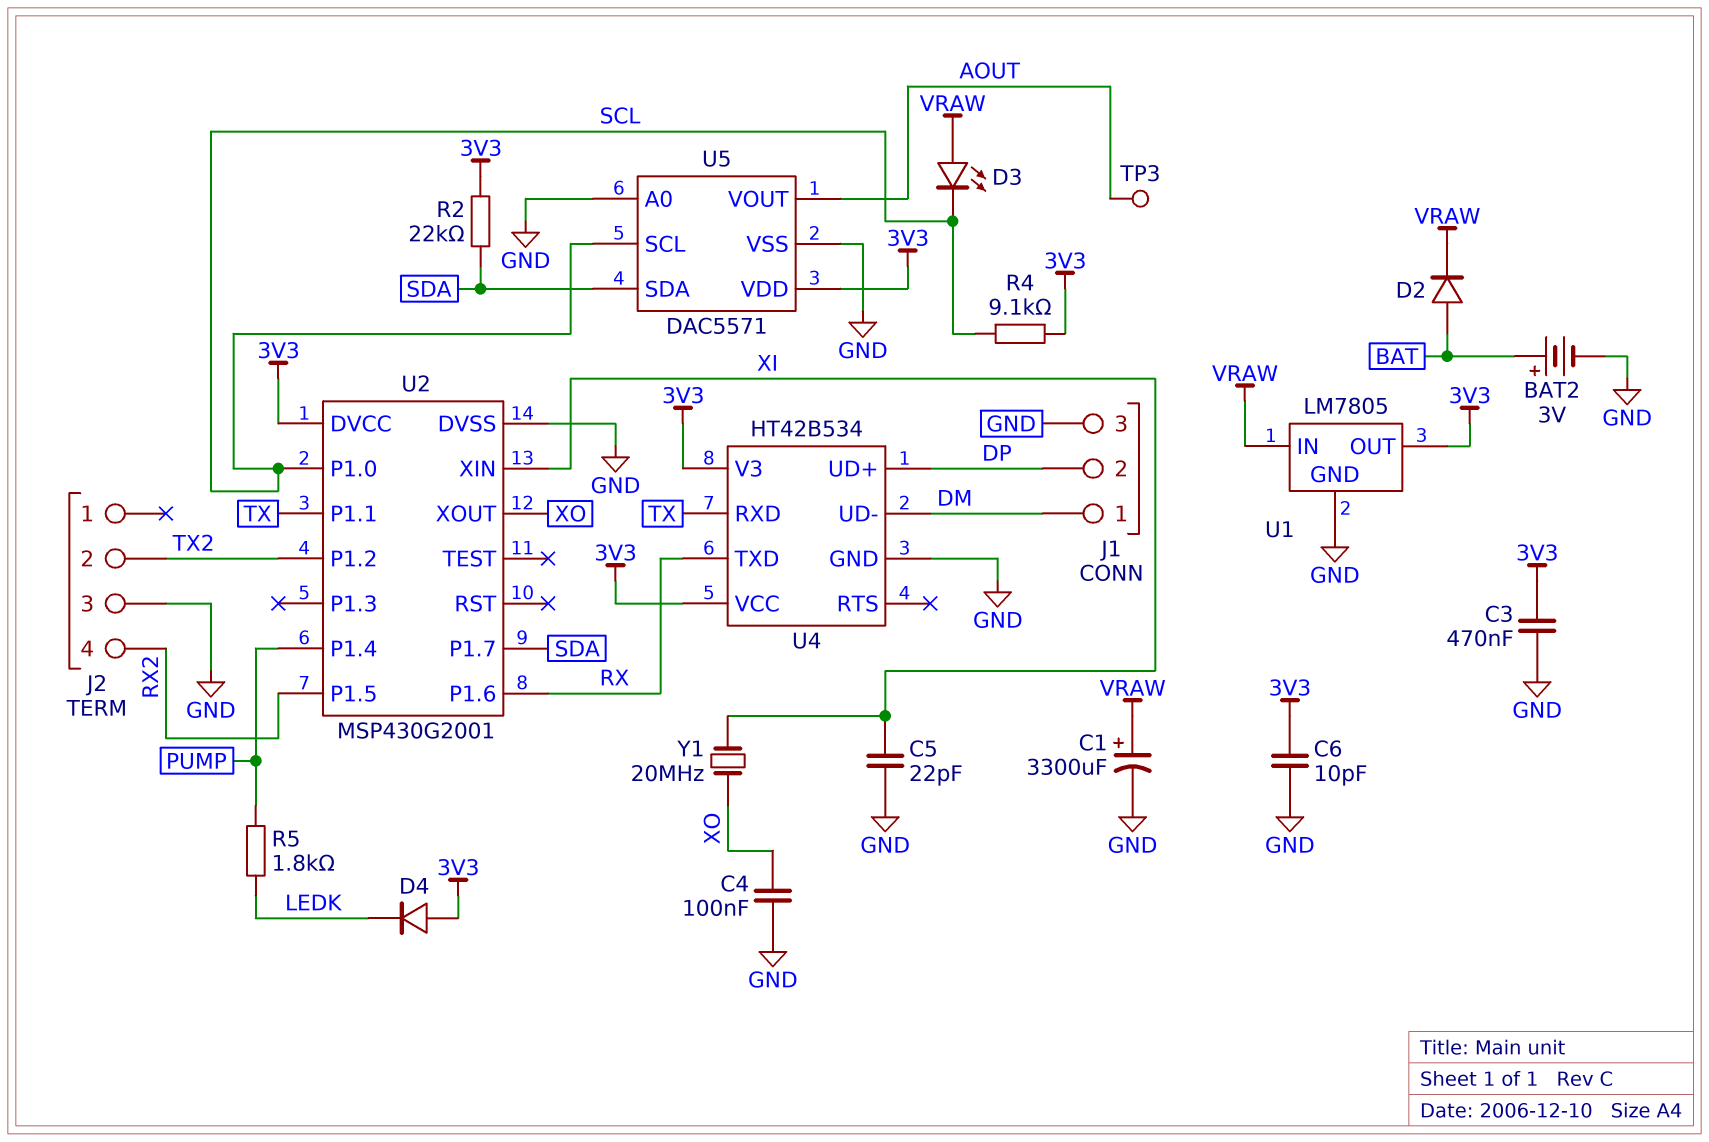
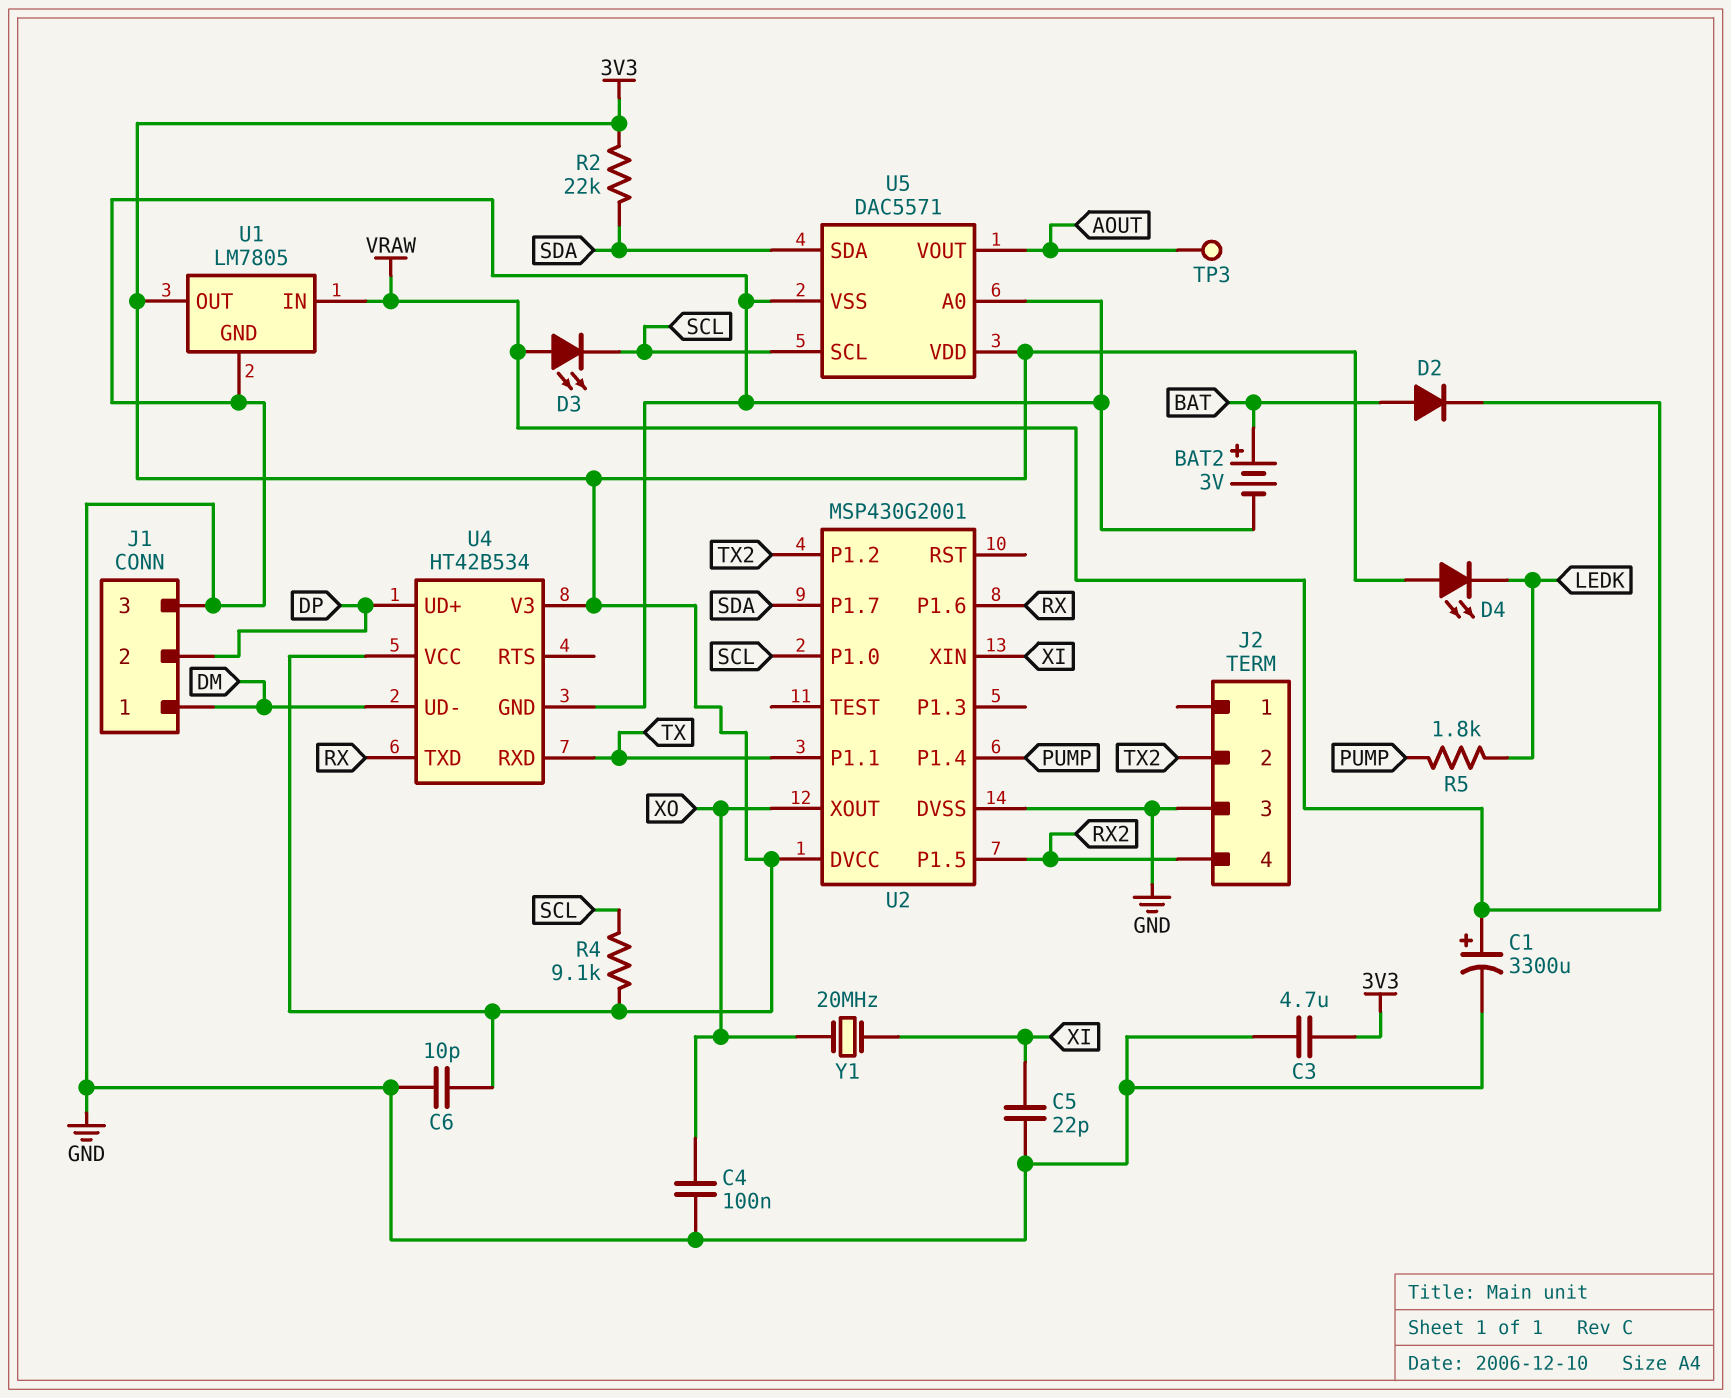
C3: 470nF (3V3, GND) -> 4.7uF (3V3, GND)
D4: diode (A 3V3, K LEDK) -> LED (A 3V3, K LEDK)

